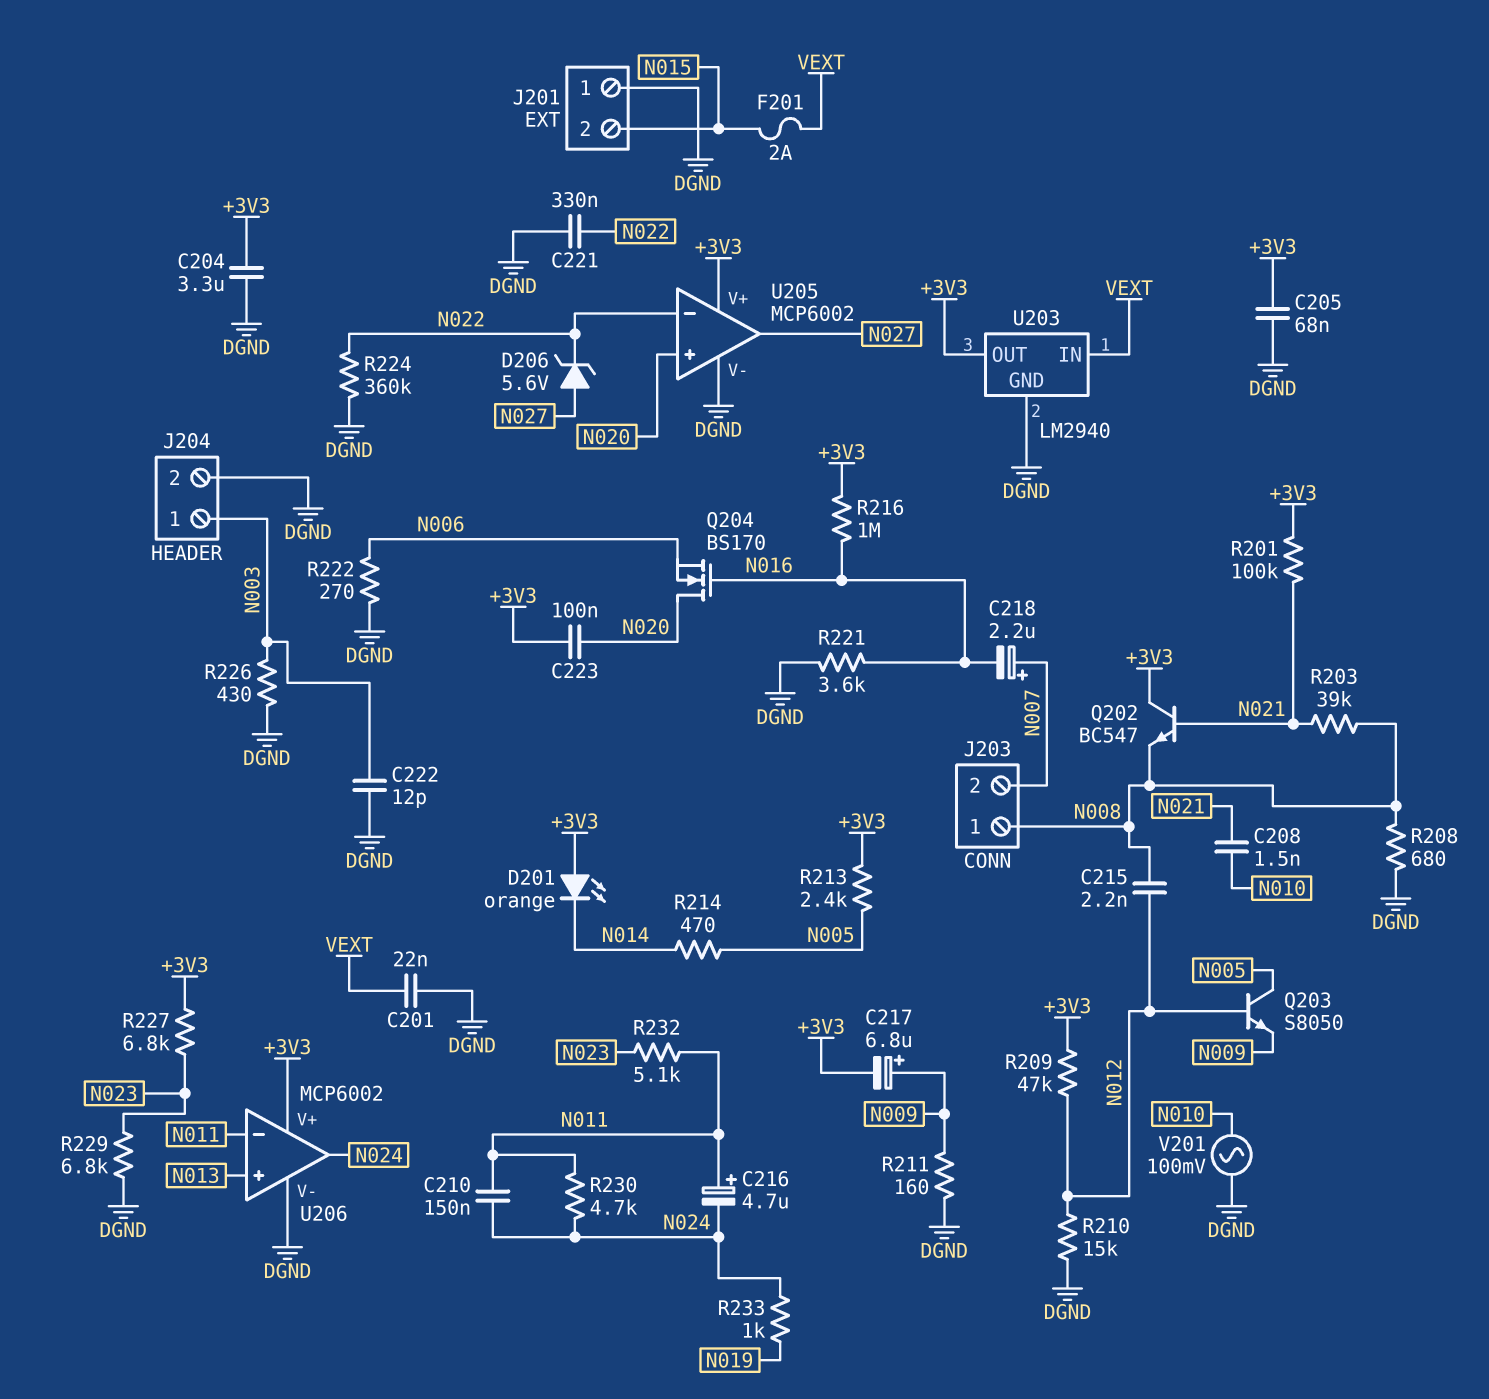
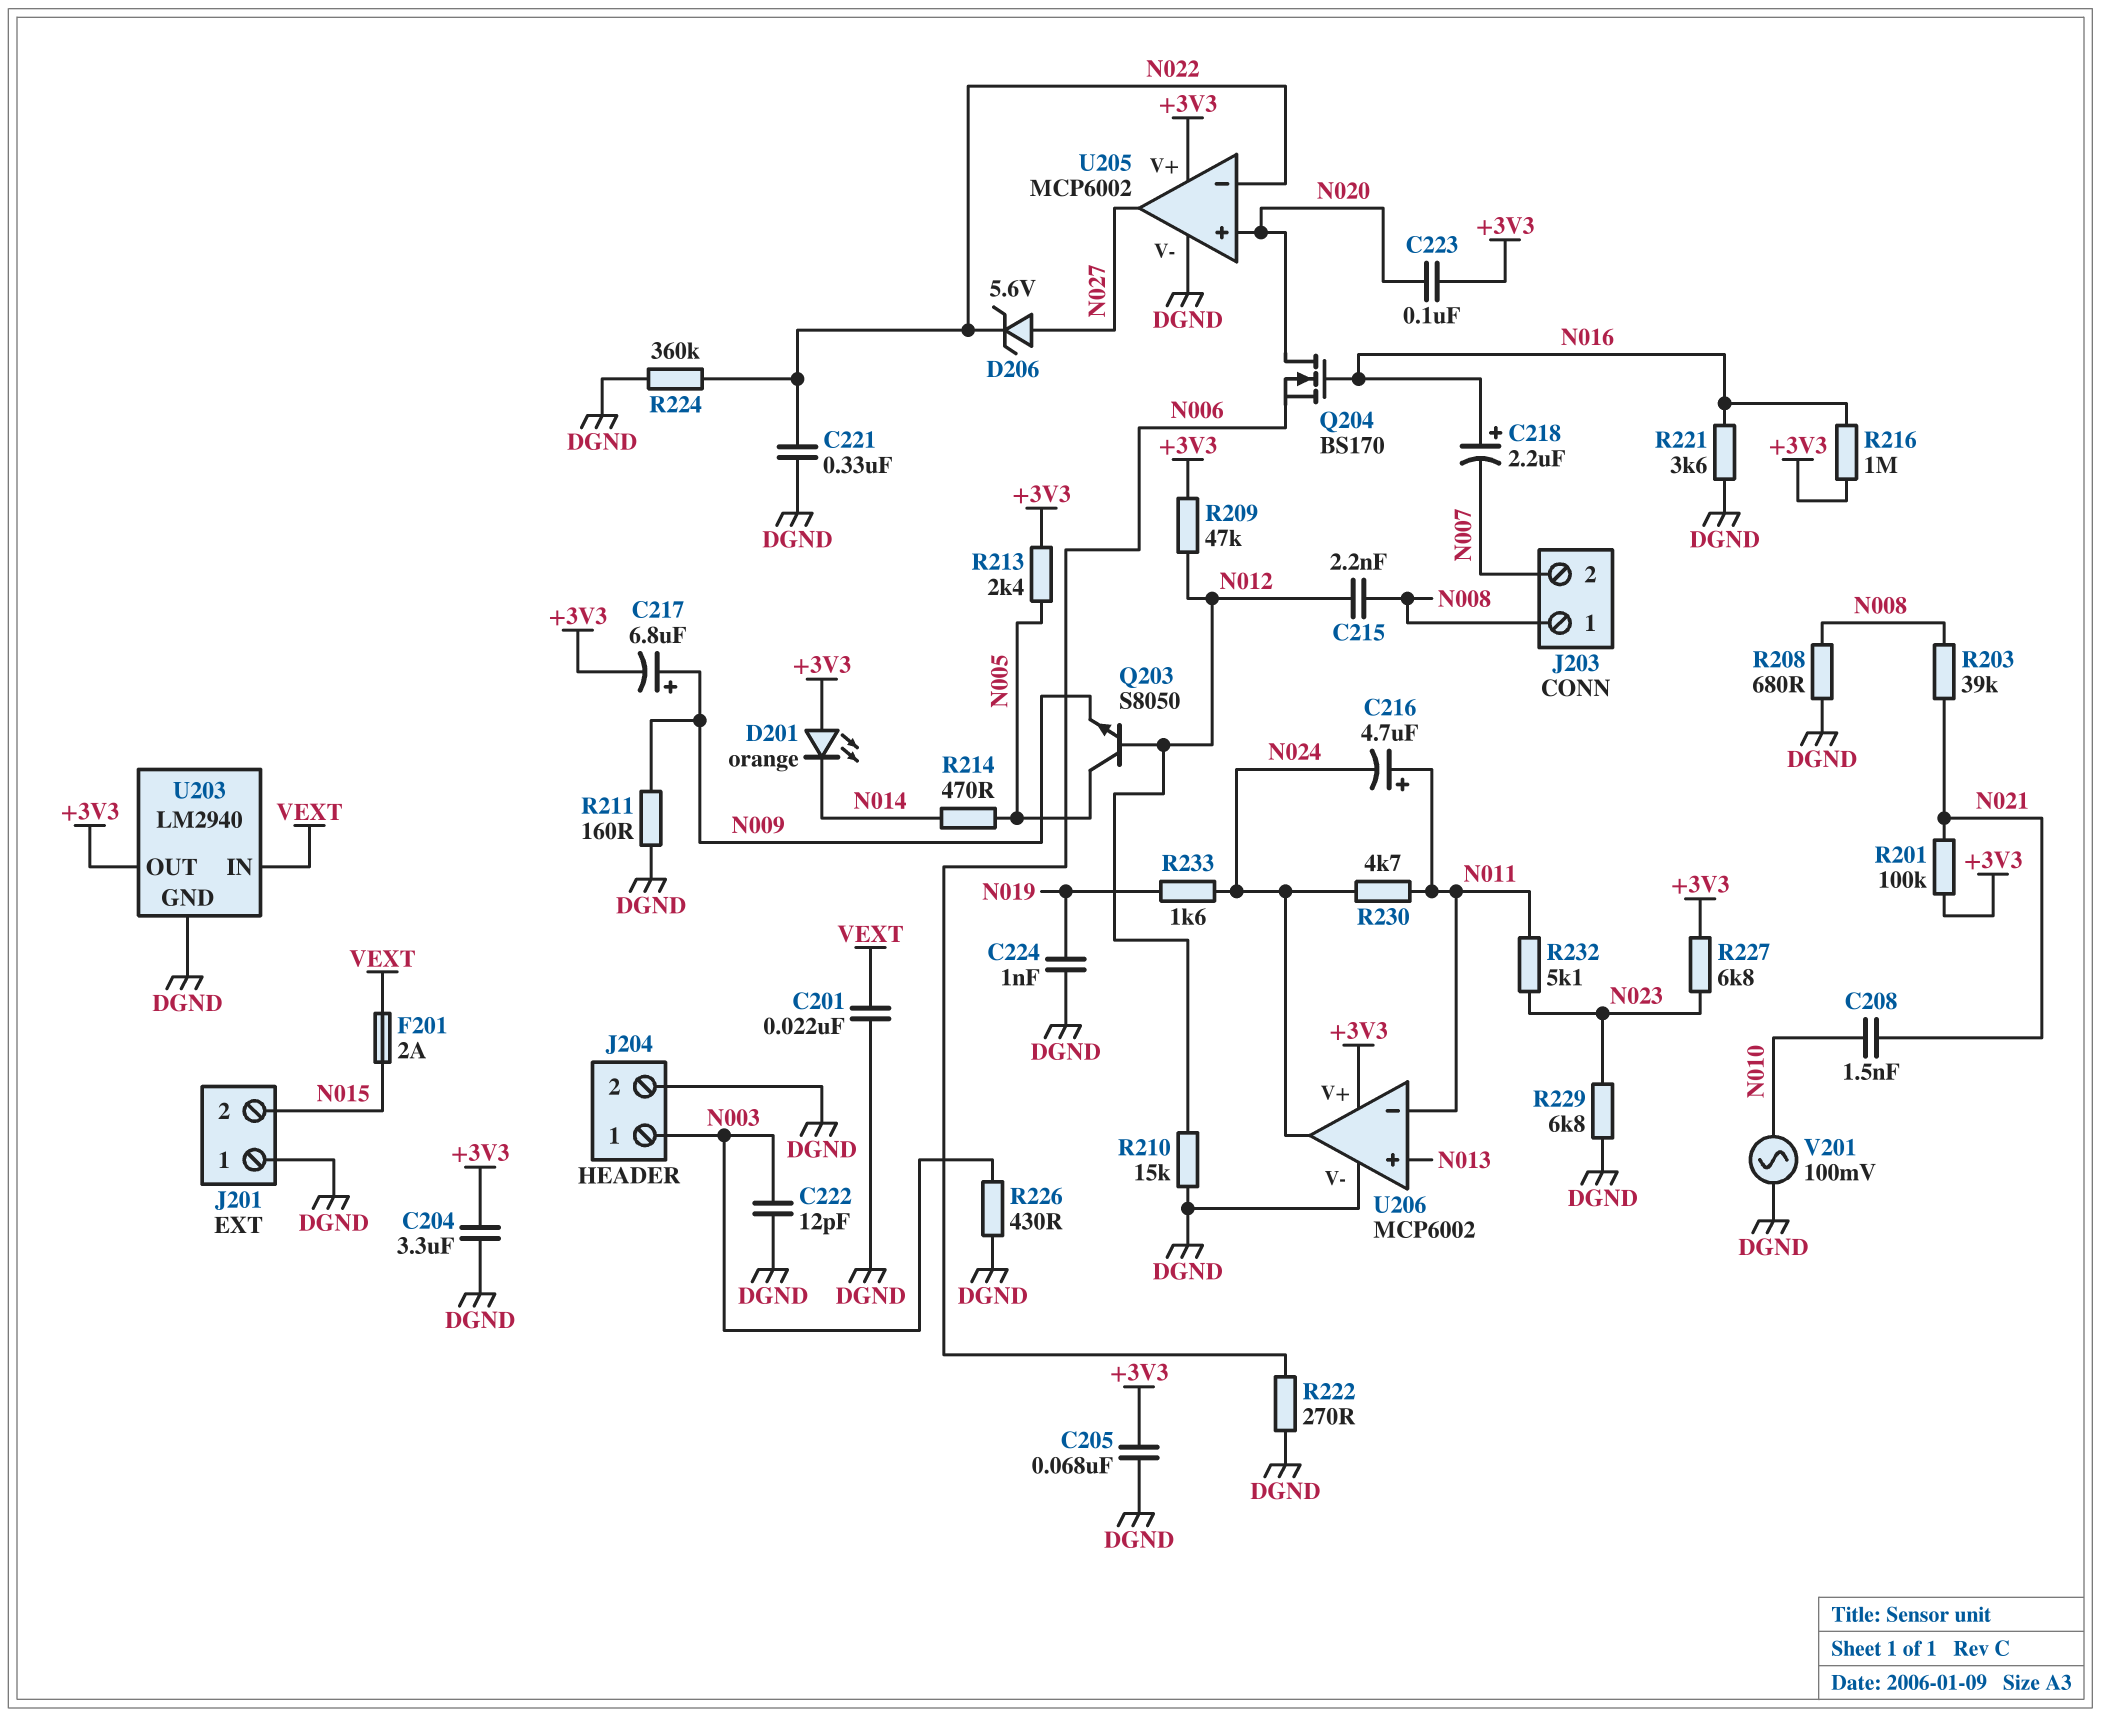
C210: 150nF (N011, N024) -> none
C218: 2.2uF (plus N007, minus N016) -> 2.2uF (plus N016, minus N007)
C224: none -> 1nF (DGND, N019)
Q202: NPN BC547 (B N021, C +3V3, E N008) -> none
R233: 1k (N019, N024) -> 1.6k (N019, N024)

